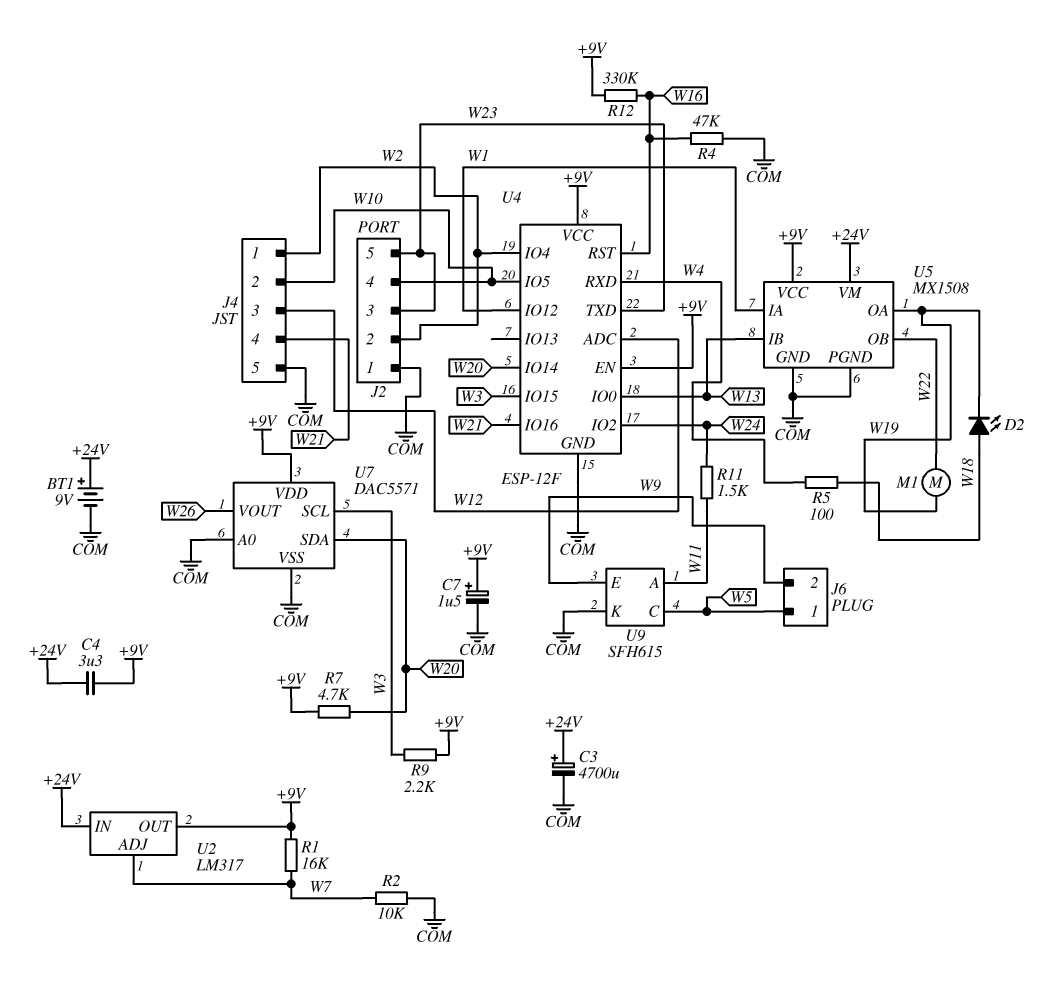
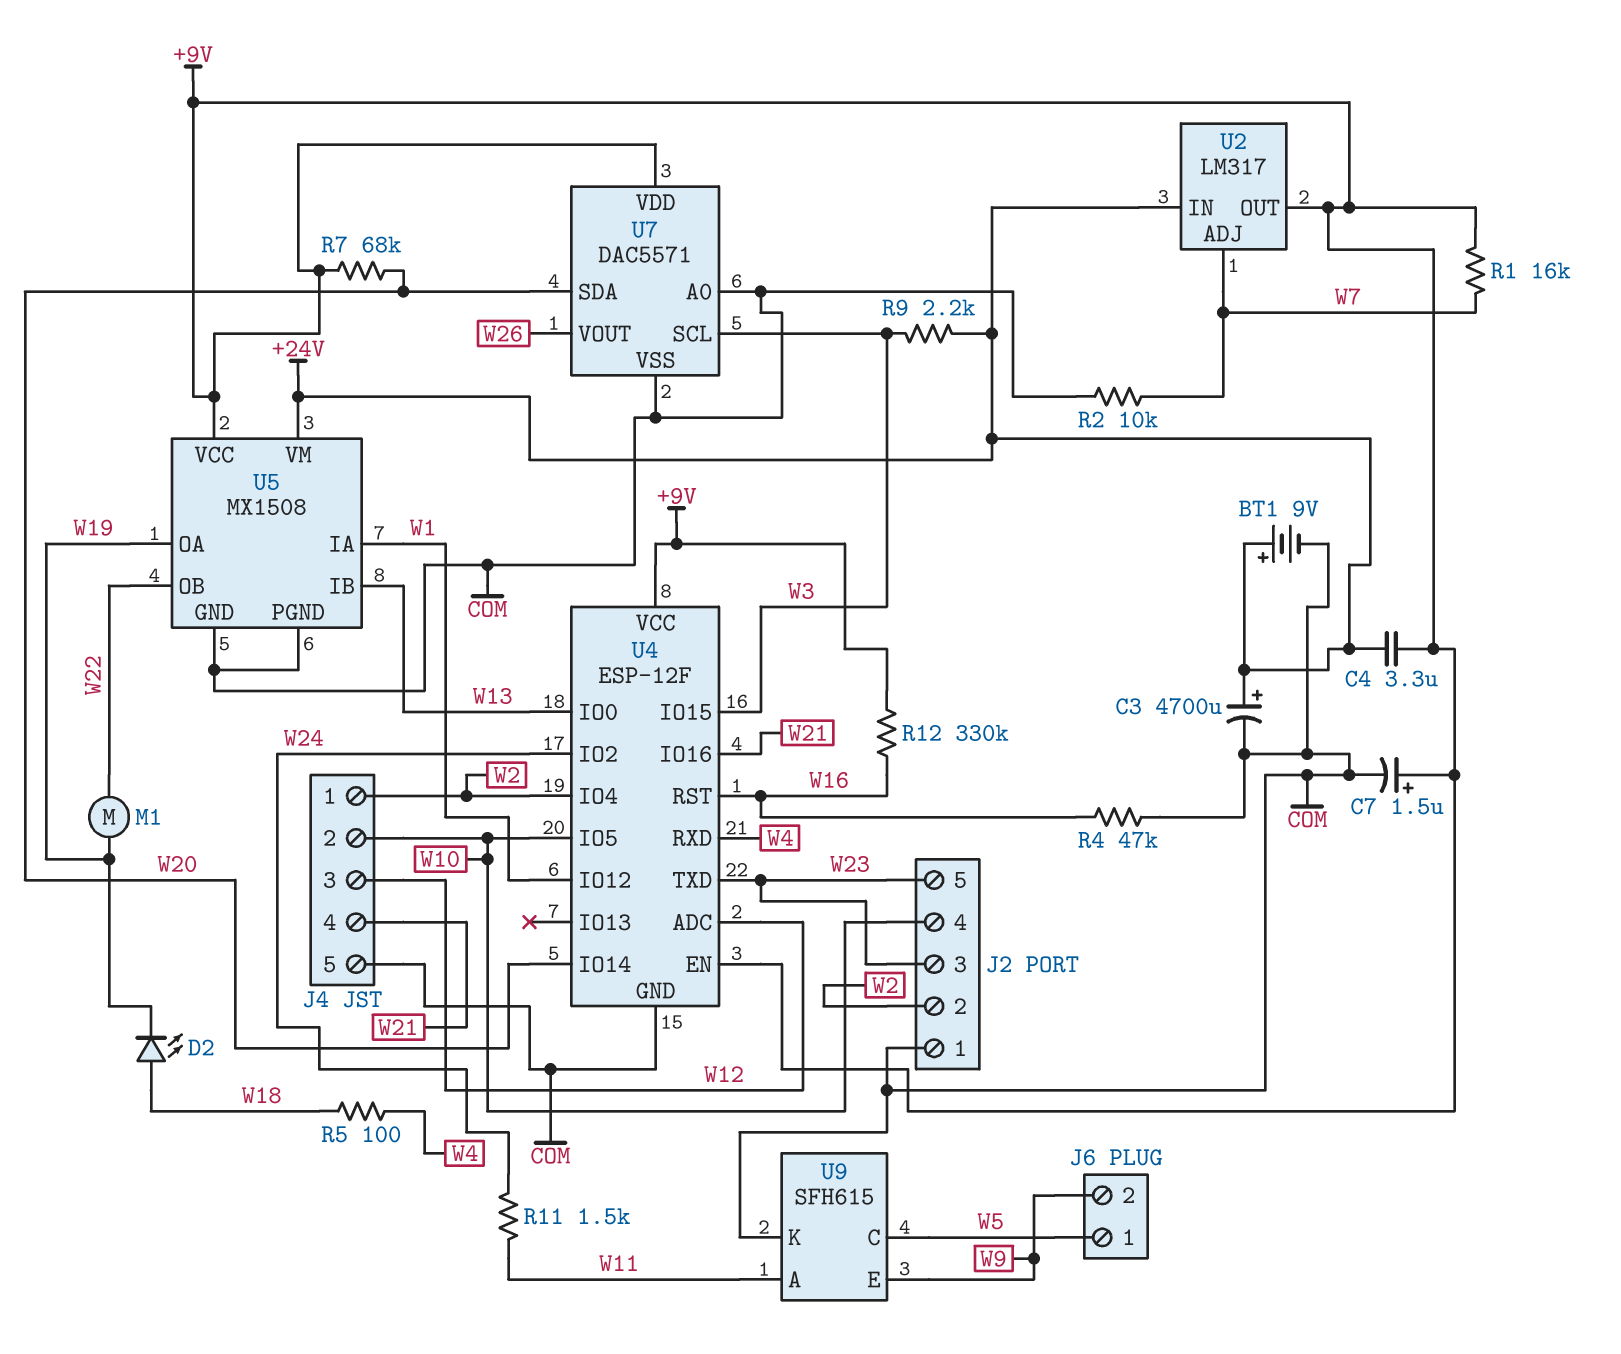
R7: 4.7k (+9V, W20) -> 68k (+9V, W20)
R9: 2.2k (+9V, W3) -> 2.2k (+24V, W3)

